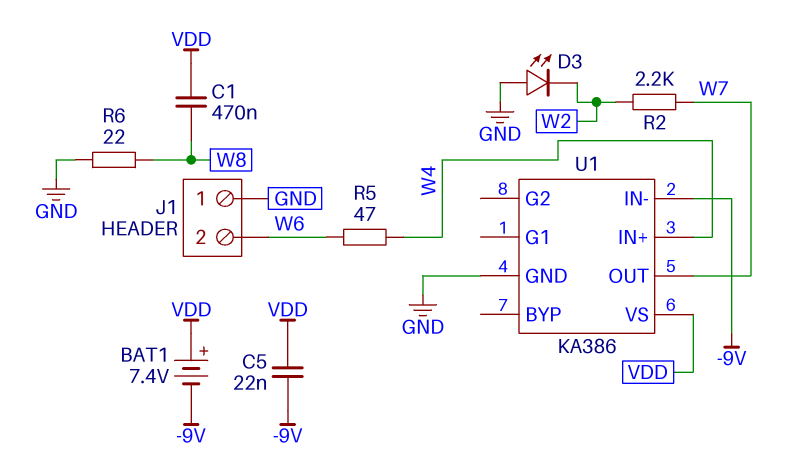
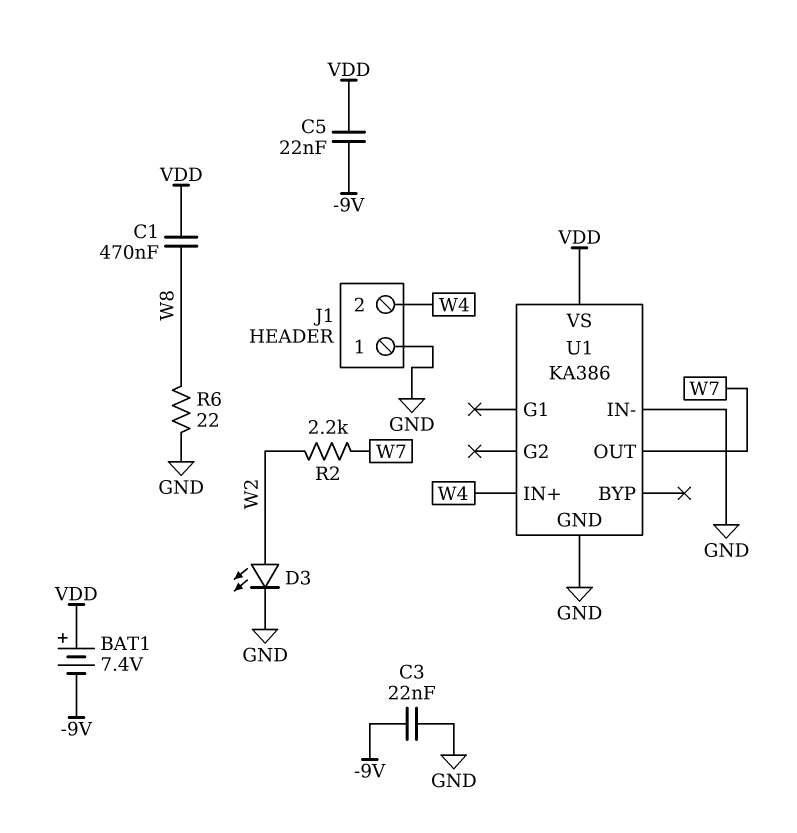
C3: none -> 22nF (-9V, GND)
D3: LED (A GND, K W2) -> LED (A W2, K GND)
J1 pin 2: W6 -> W4
R5: 47 (W4, W6) -> none
U1 pin IN-: -9V -> GND

